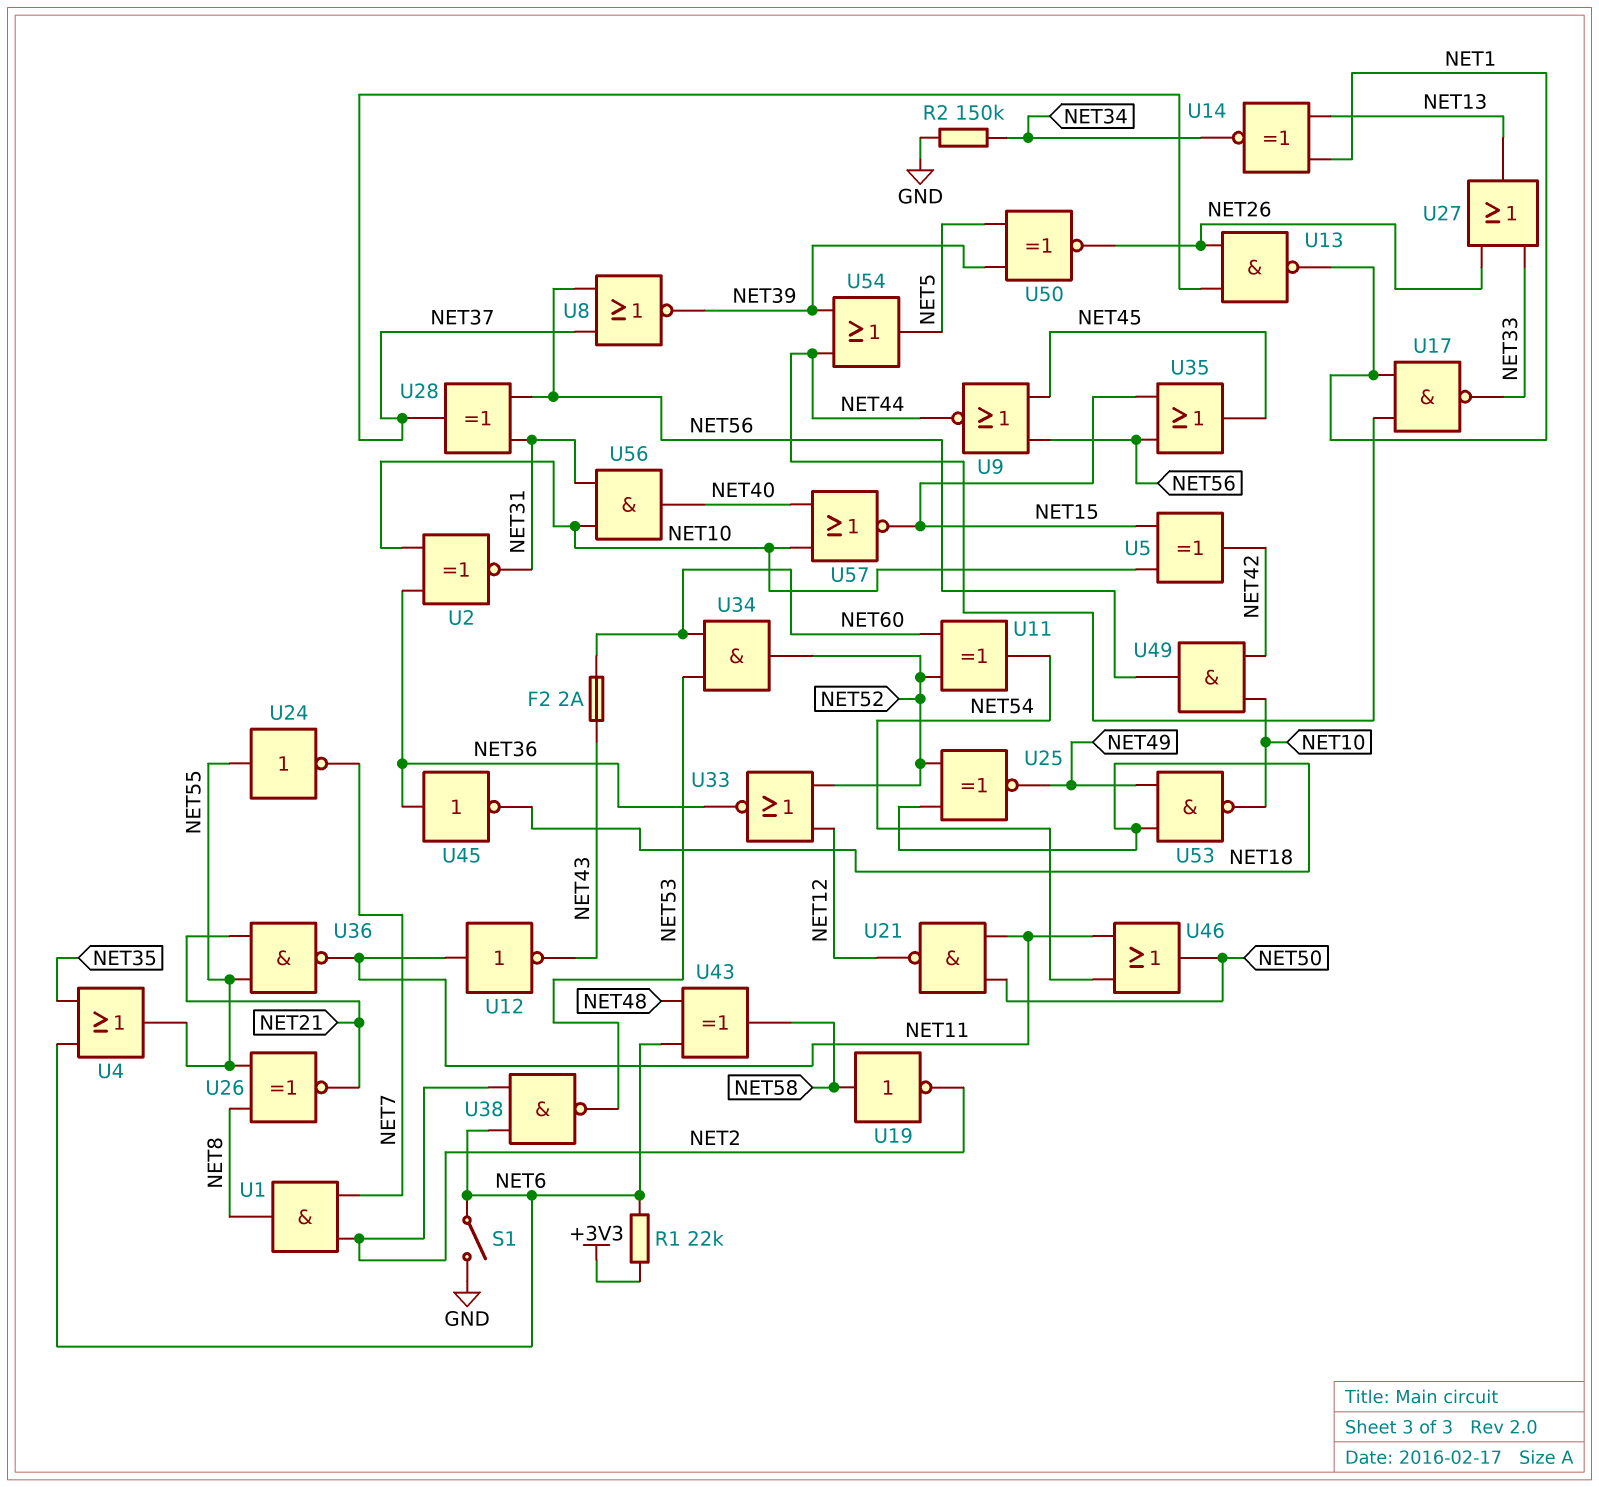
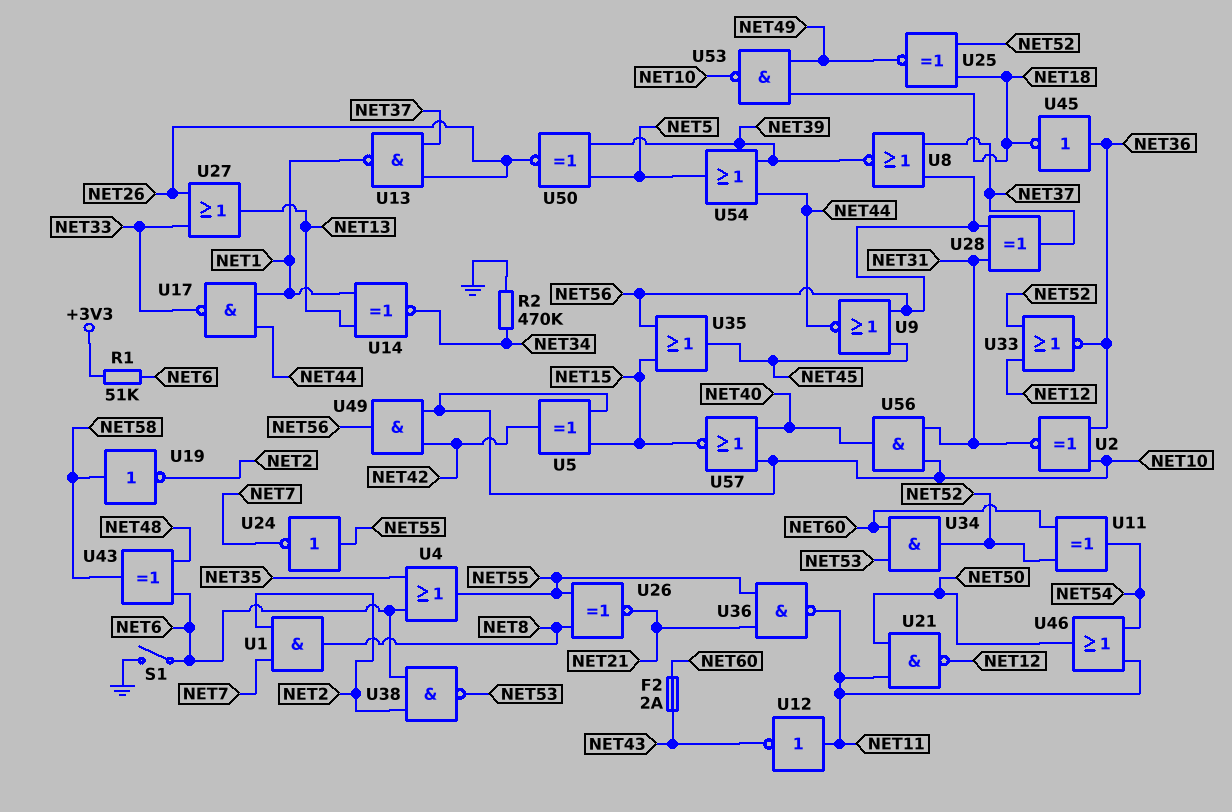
R1: 22k (+3V3, NET6) -> 51k (+3V3, NET6)
R2: 150k (GND, NET34) -> 470k (GND, NET34)

